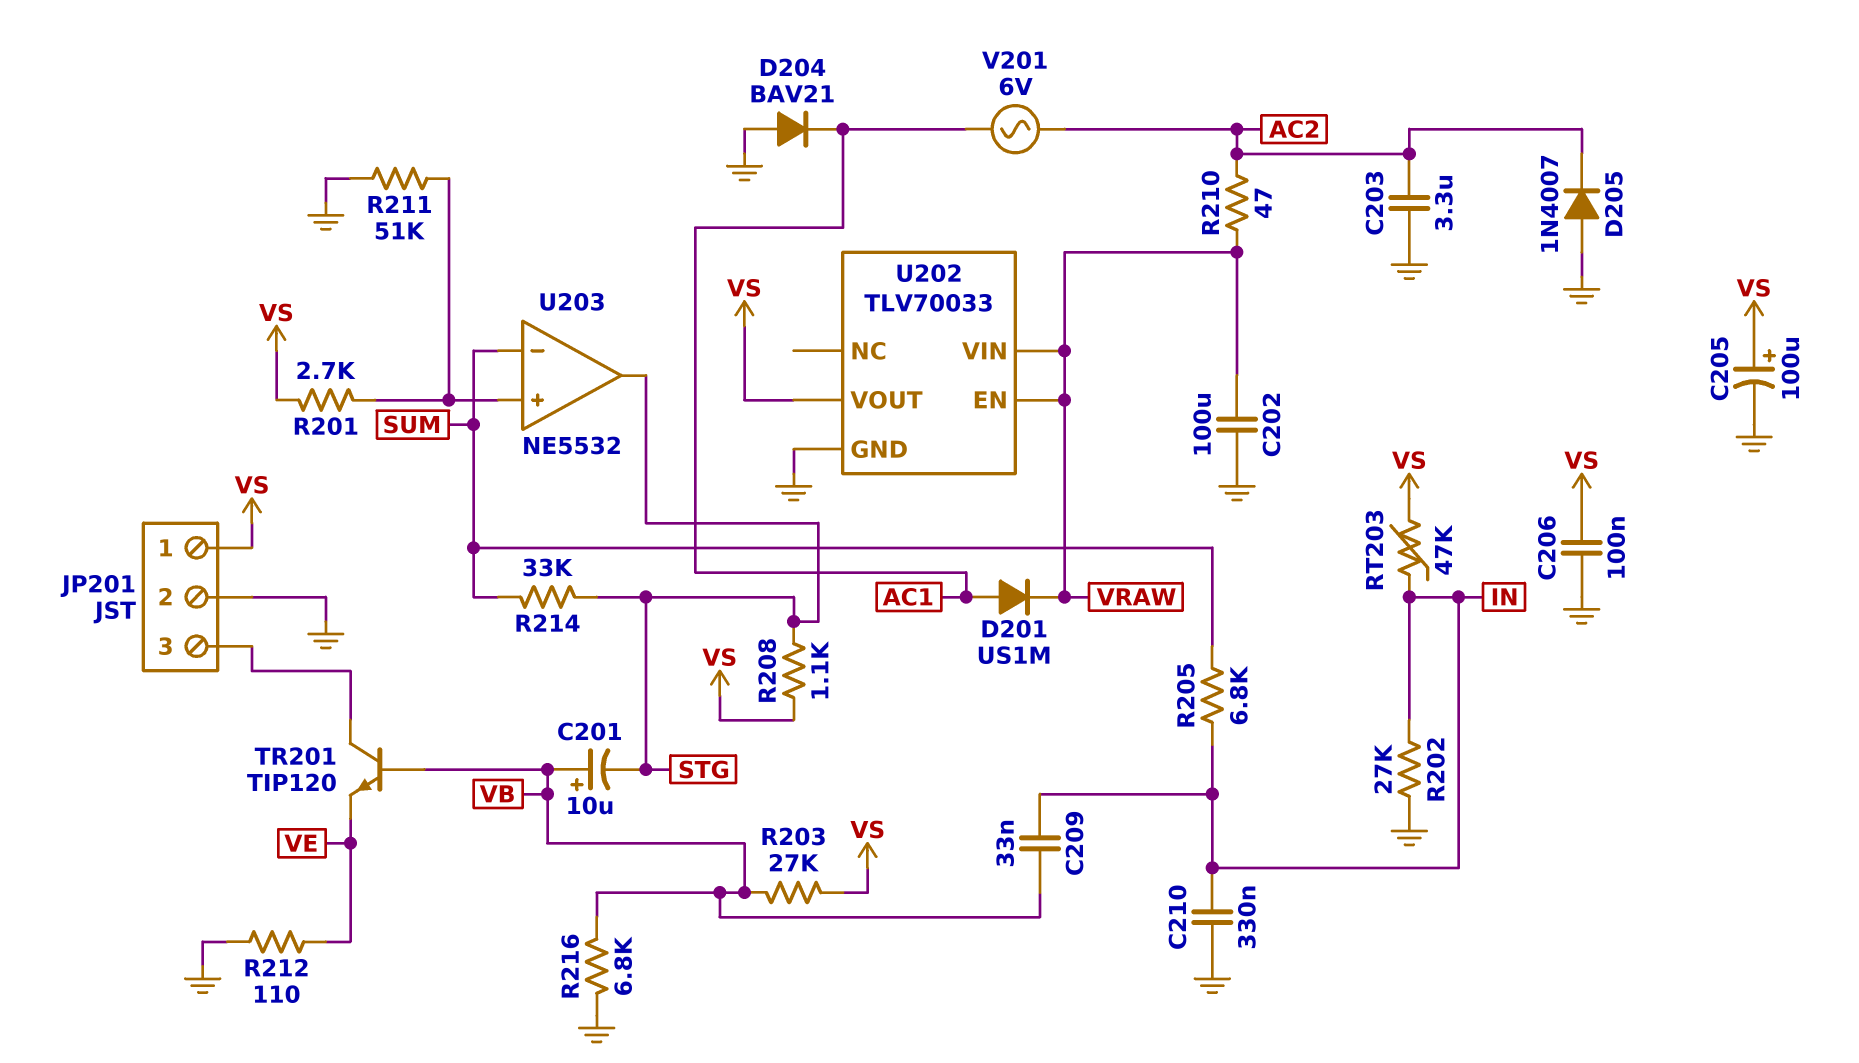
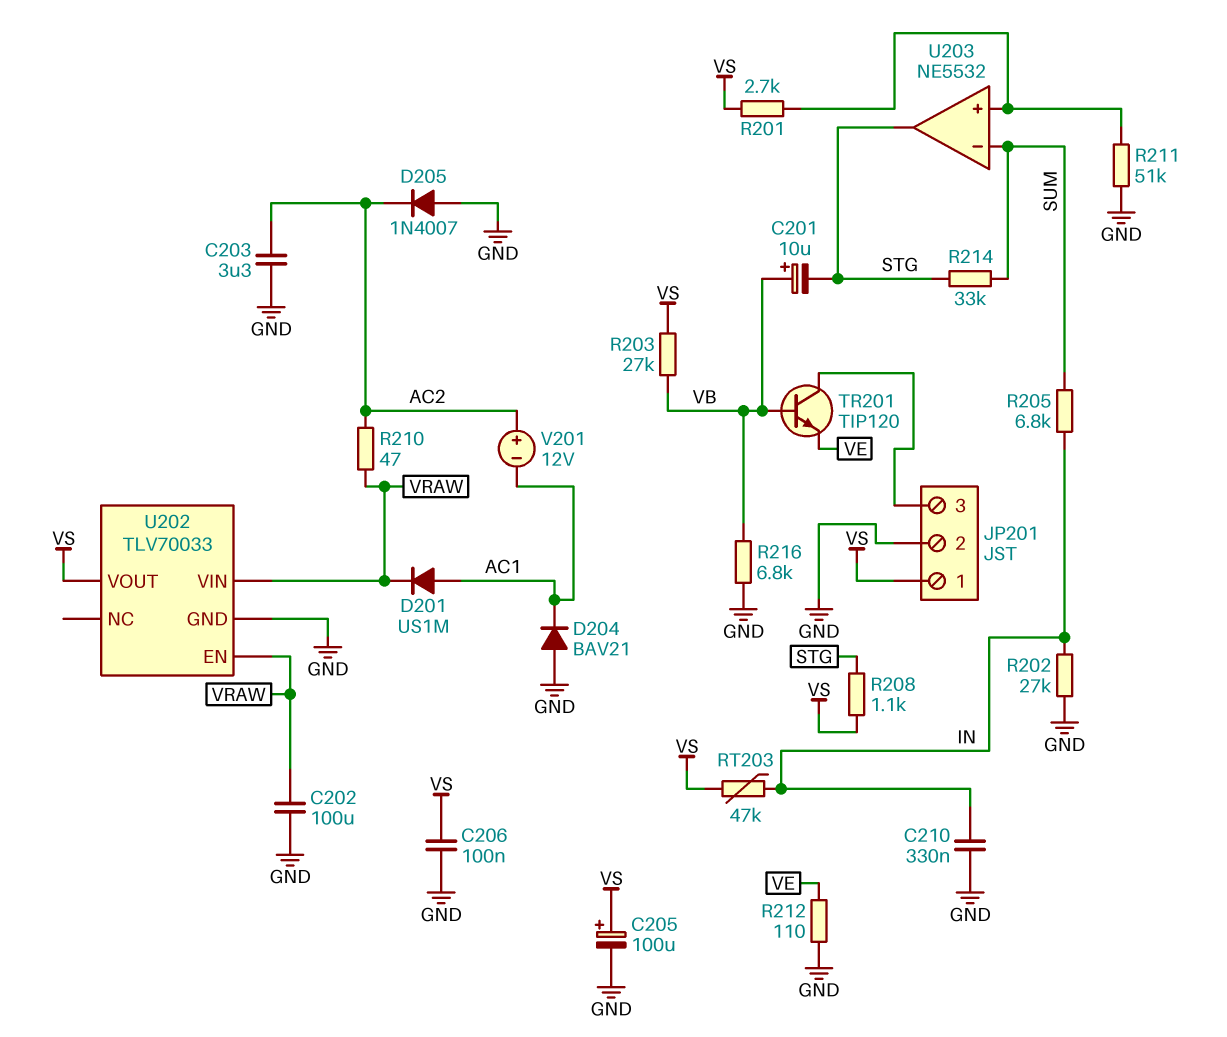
C209: 33nF (IN, VB) -> none
V201: AC 6V (AC1, AC2) -> 12V (plus AC2, minus AC1)

